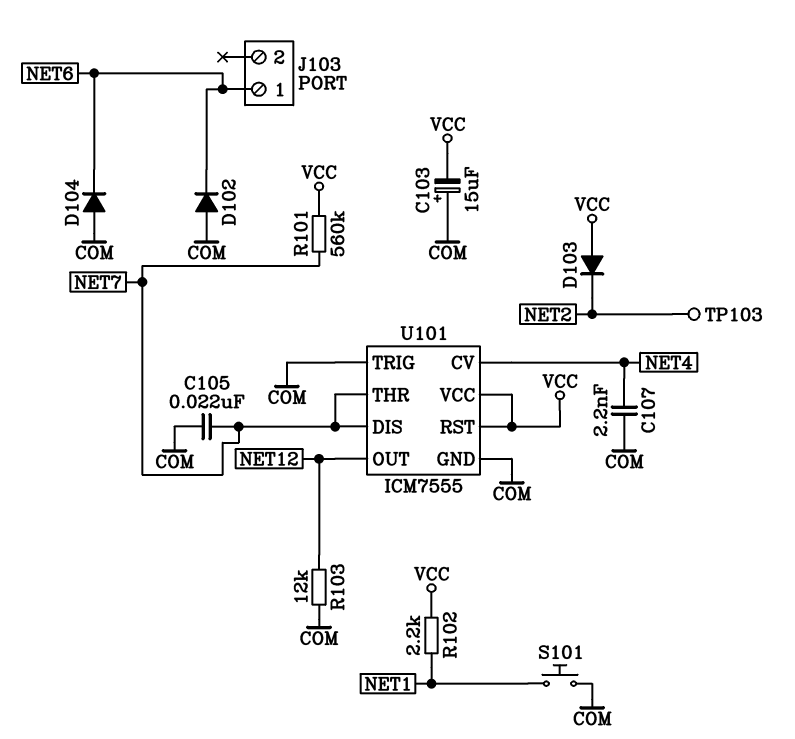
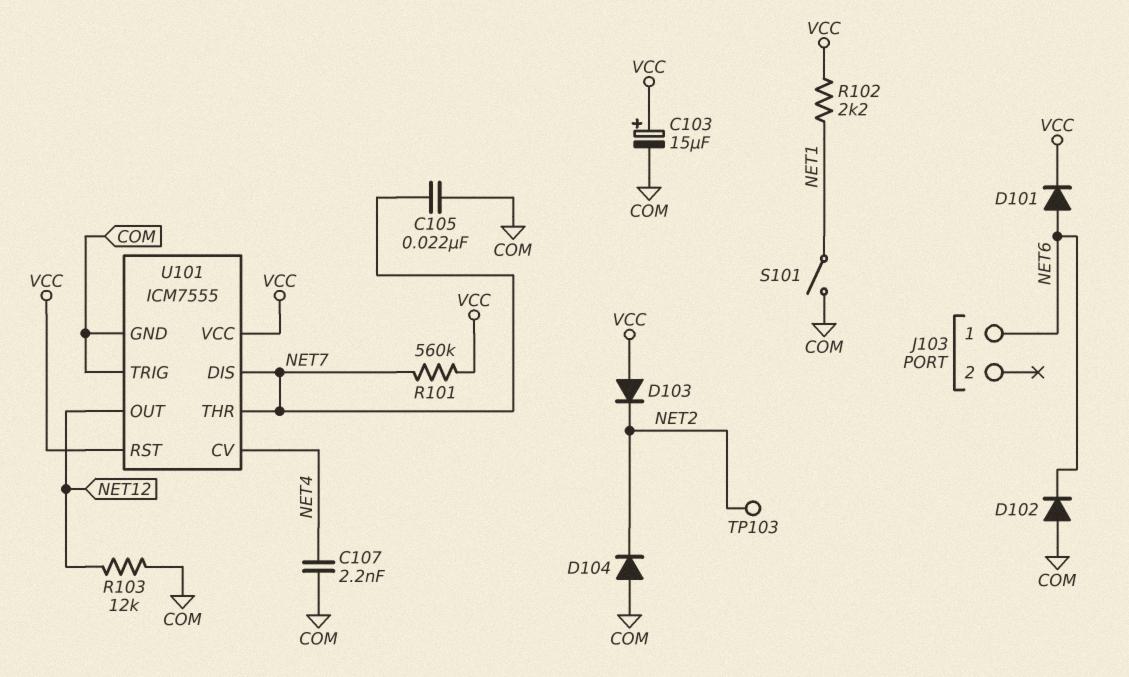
C103: 15uF (plus COM, minus VCC) -> 15uF (plus VCC, minus COM)
D101: none -> diode (A NET6, K VCC)
D104: diode (A COM, K NET6) -> diode (A COM, K NET2)
S101: button (COM, NET1) -> switch (COM, NET1)

